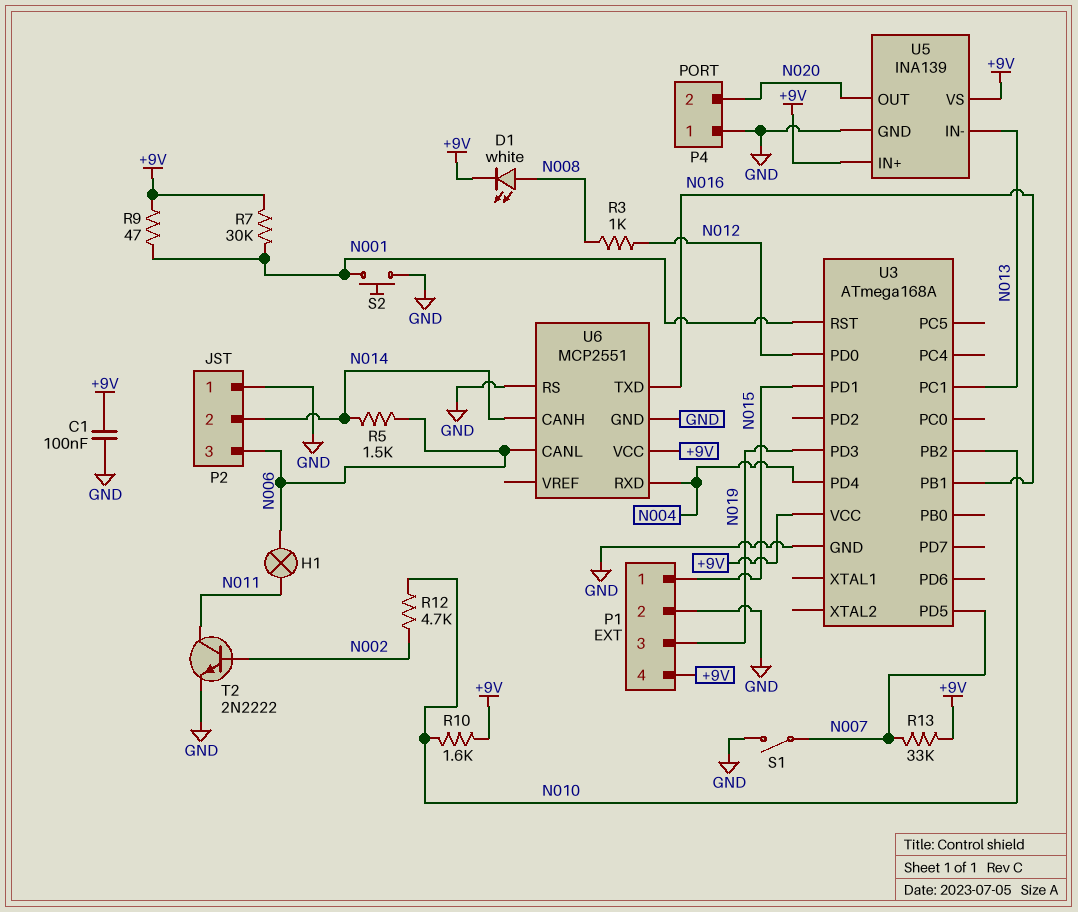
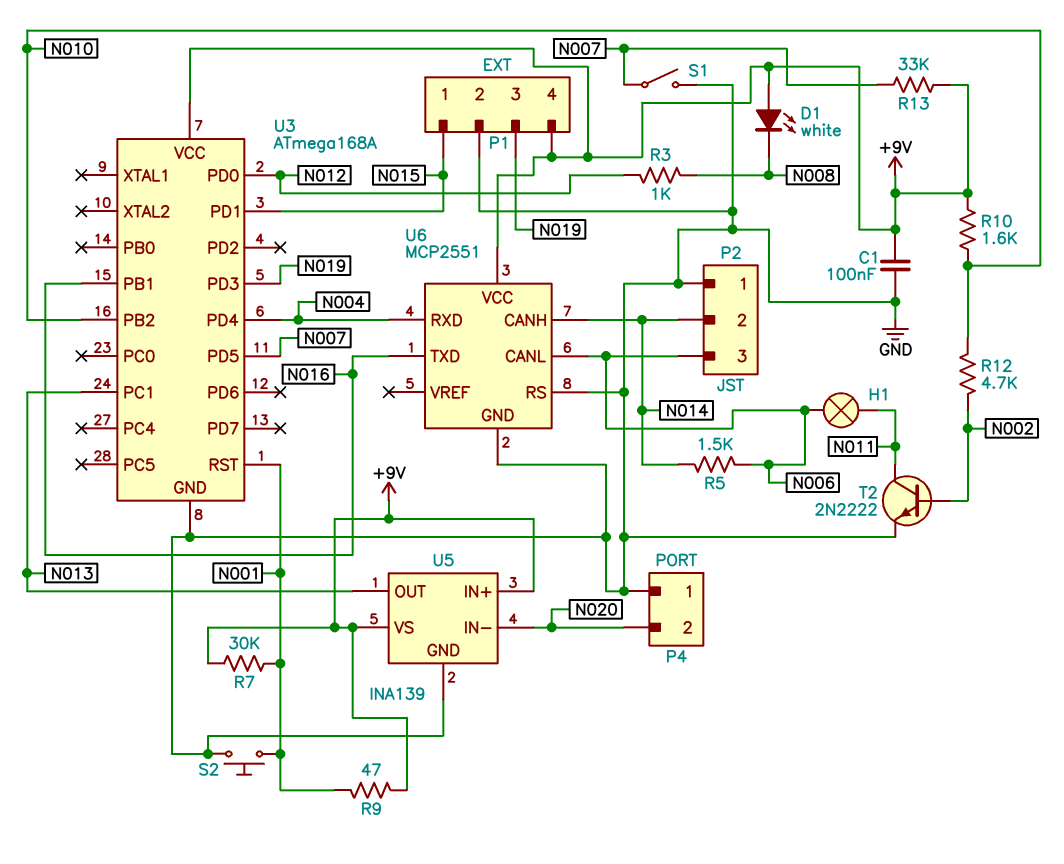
D1: LED white (A N008, K +9V) -> LED white (A +9V, K N008)
U5 pin IN-: N013 -> N020
U5 pin OUT: N020 -> N013

